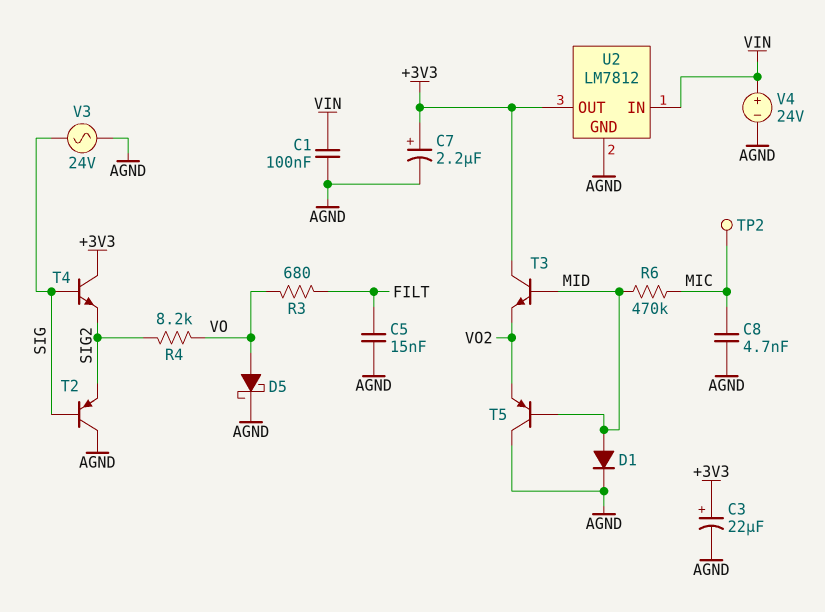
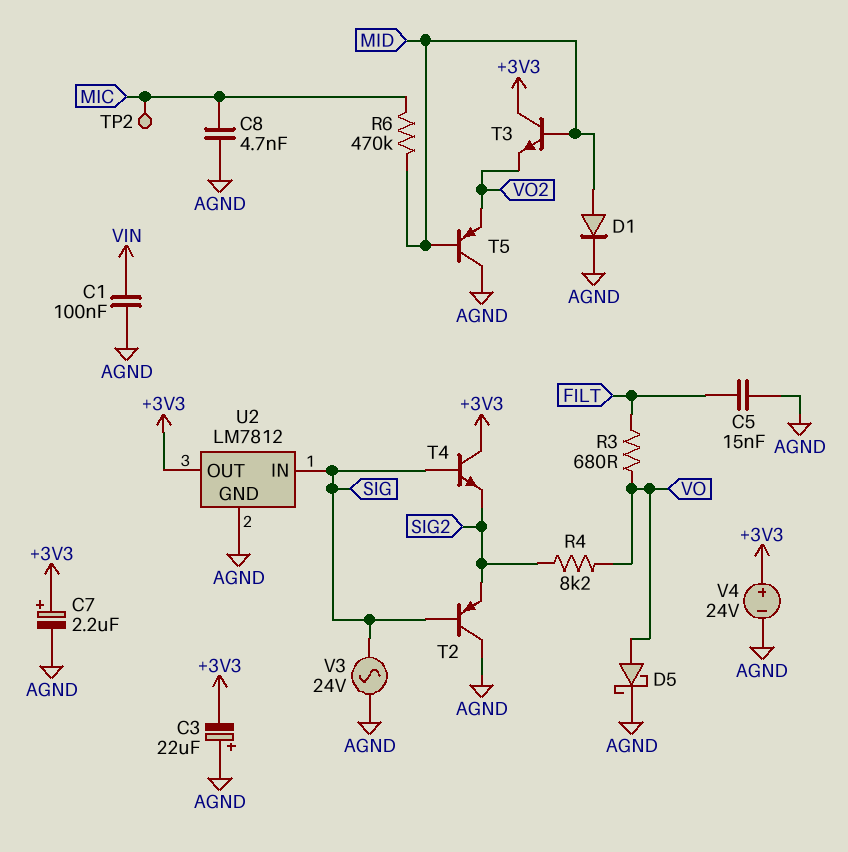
C3: 22uF (plus +3V3, minus AGND) -> 22uF (plus AGND, minus +3V3)
U2 pin IN: VIN -> SIG
V4: 24V (plus VIN, minus AGND) -> 24V (plus +3V3, minus AGND)

